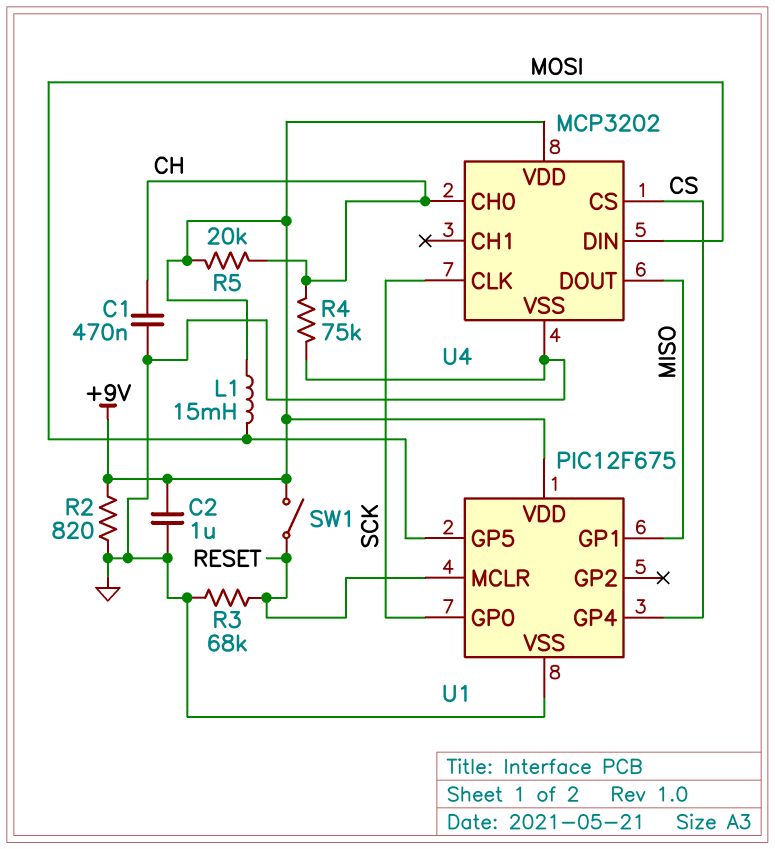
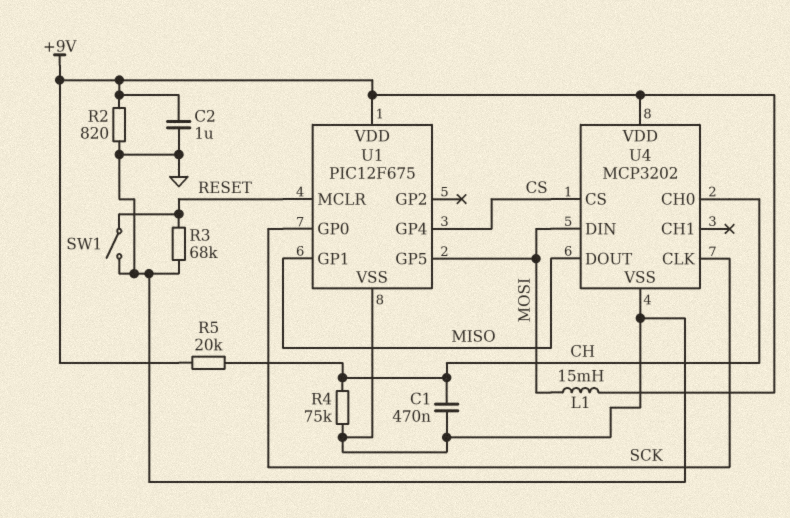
SW1: switch (+9V, RESET) -> switch (GND, RESET)

